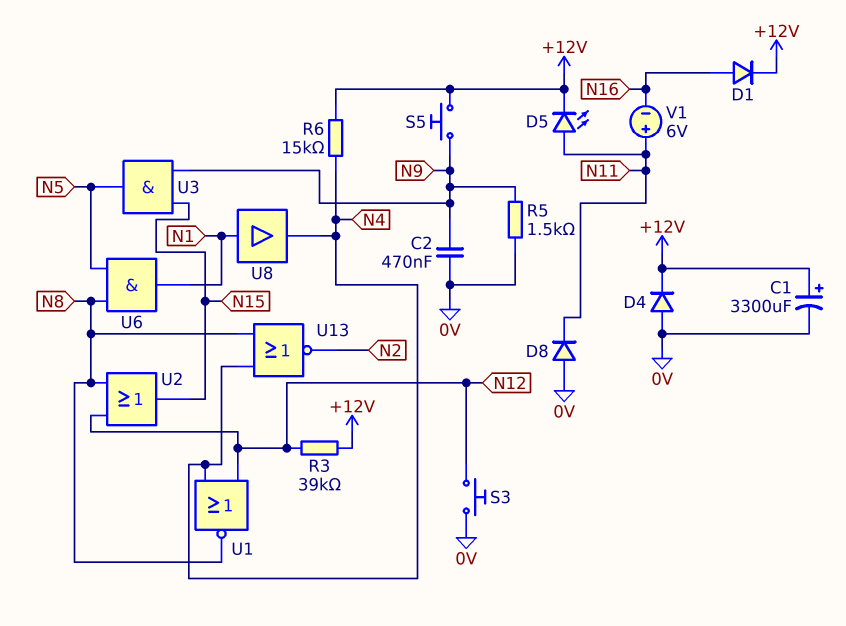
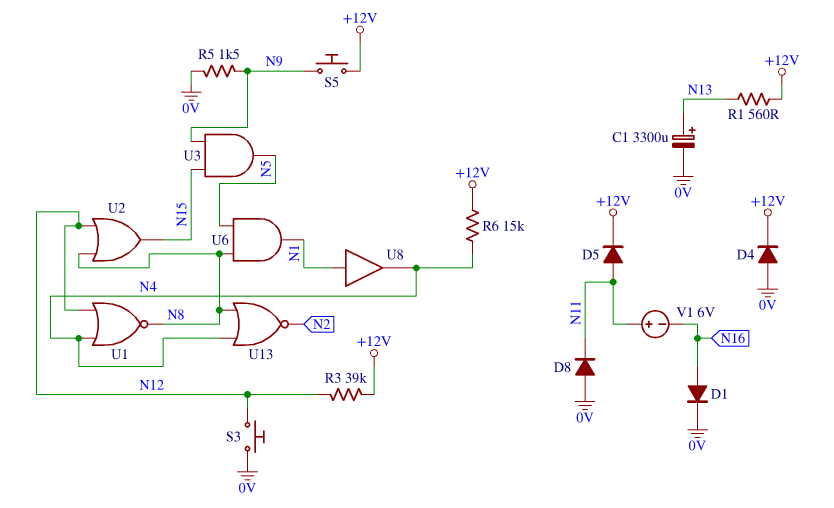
C1: 3300uF (plus +12V, minus 0V) -> 3300uF (plus N13, minus 0V)
C2: 470nF (0V, N9) -> none
D1: diode (A N16, K +12V) -> diode (A N16, K 0V)
D5: LED (A N11, K +12V) -> diode (A N11, K +12V)
R1: none -> 560 (+12V, N13)

